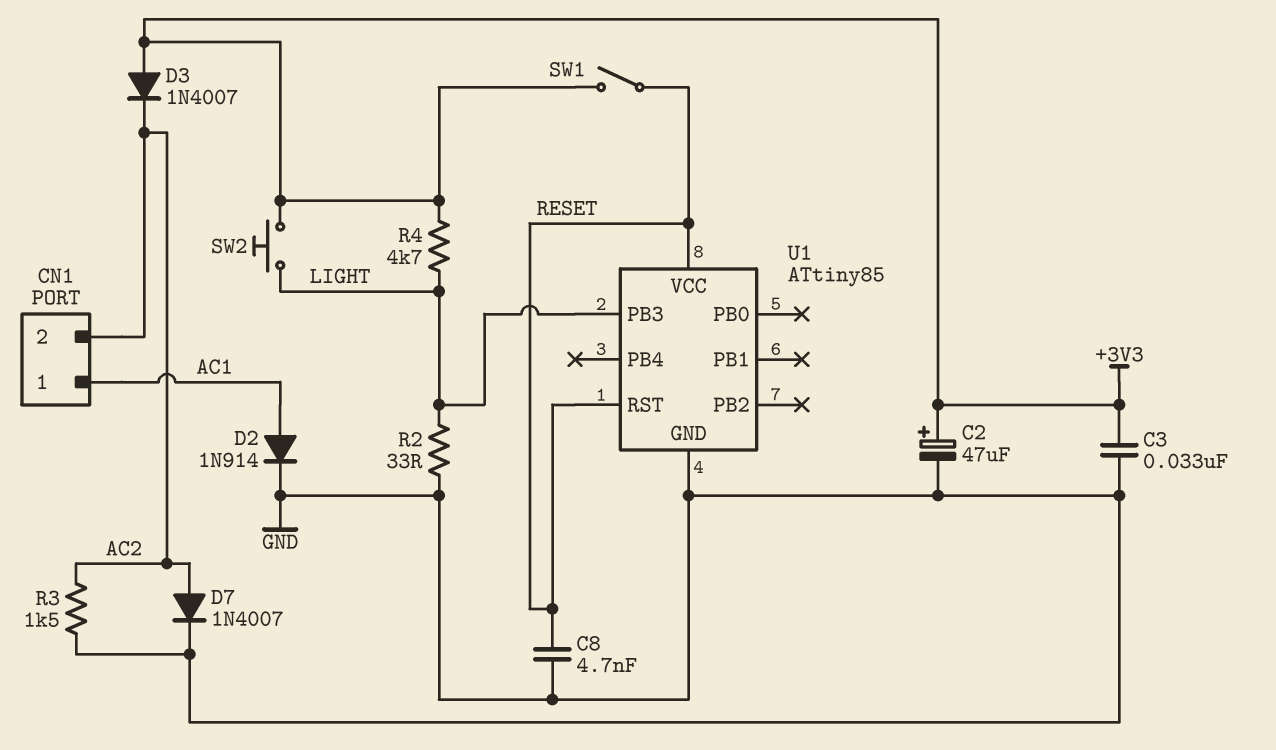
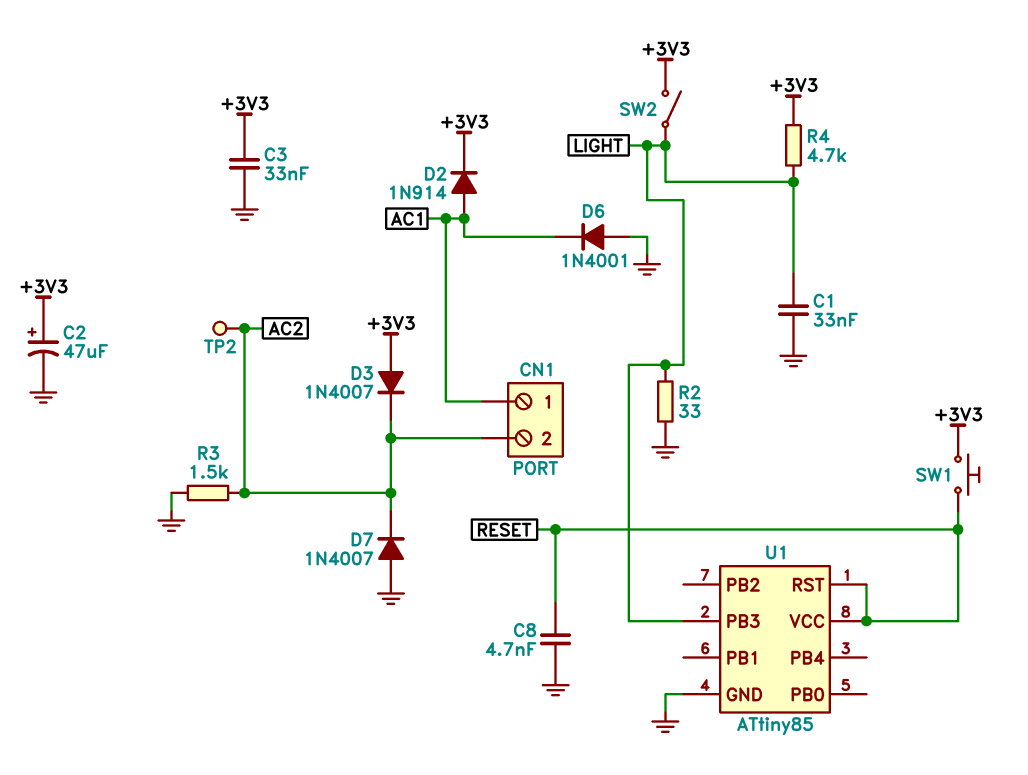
C1: none -> 33nF (GND, LIGHT)
D2: diode 1N914 (A AC1, K GND) -> diode 1N914 (A AC1, K +3V3)
D6: none -> diode 1N4001 (A GND, K AC1)
D7: diode 1N4007 (A AC2, K GND) -> diode 1N4007 (A GND, K AC2)
SW1: switch (+3V3, RESET) -> button (+3V3, RESET)
SW2: button (+3V3, LIGHT) -> switch (+3V3, LIGHT)
TP2: none -> test point (AC2)

